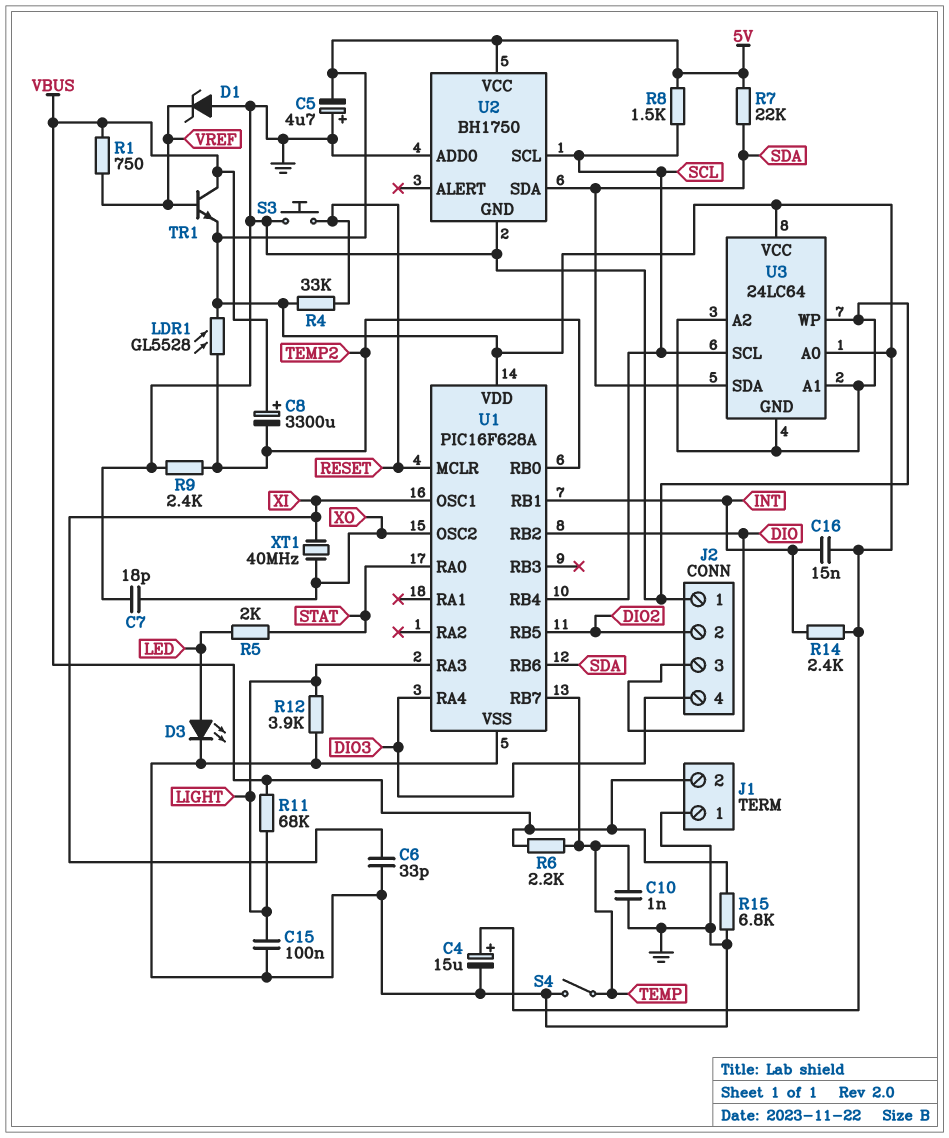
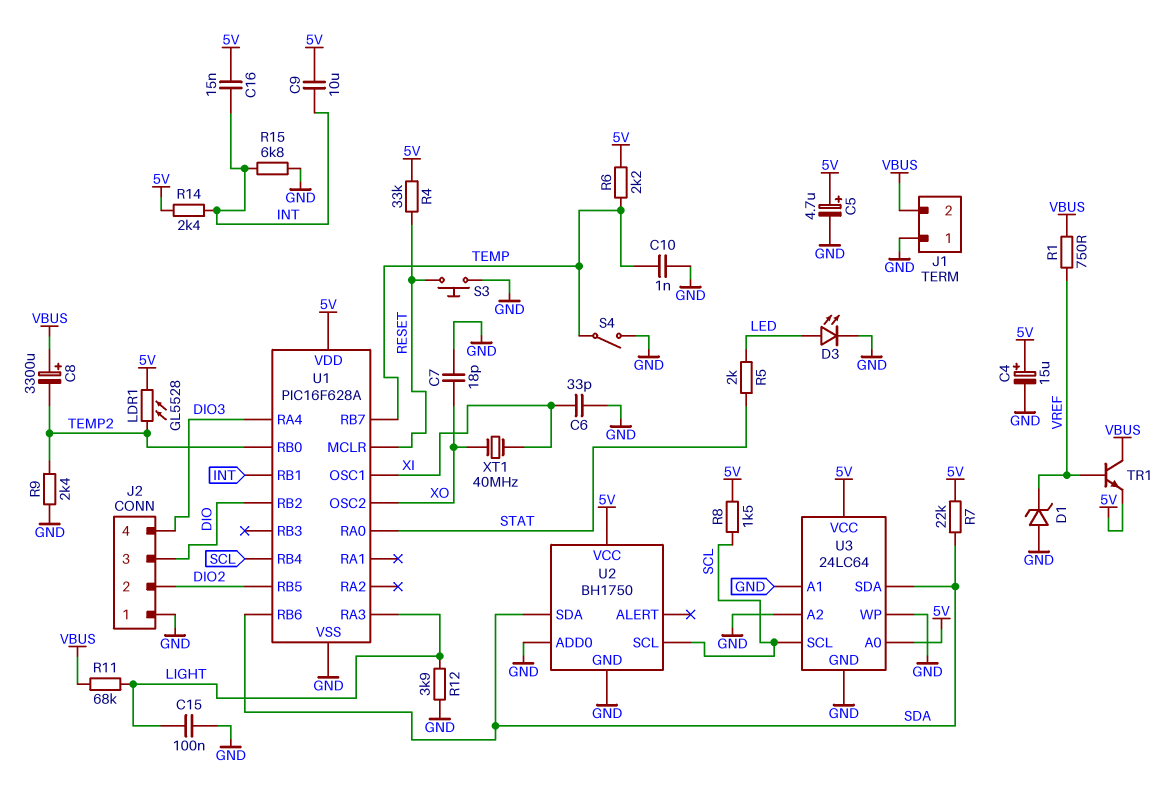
C5: 4.7uF (plus GND, minus 5V) -> 4.7uF (plus 5V, minus GND)
C9: none -> 10uF (5V, INT)
R6: 2.2k (TEMP, VBUS) -> 2.2k (5V, TEMP)
R15: 6.8k (GND, VBUS) -> 6.8k (GND, INT)

